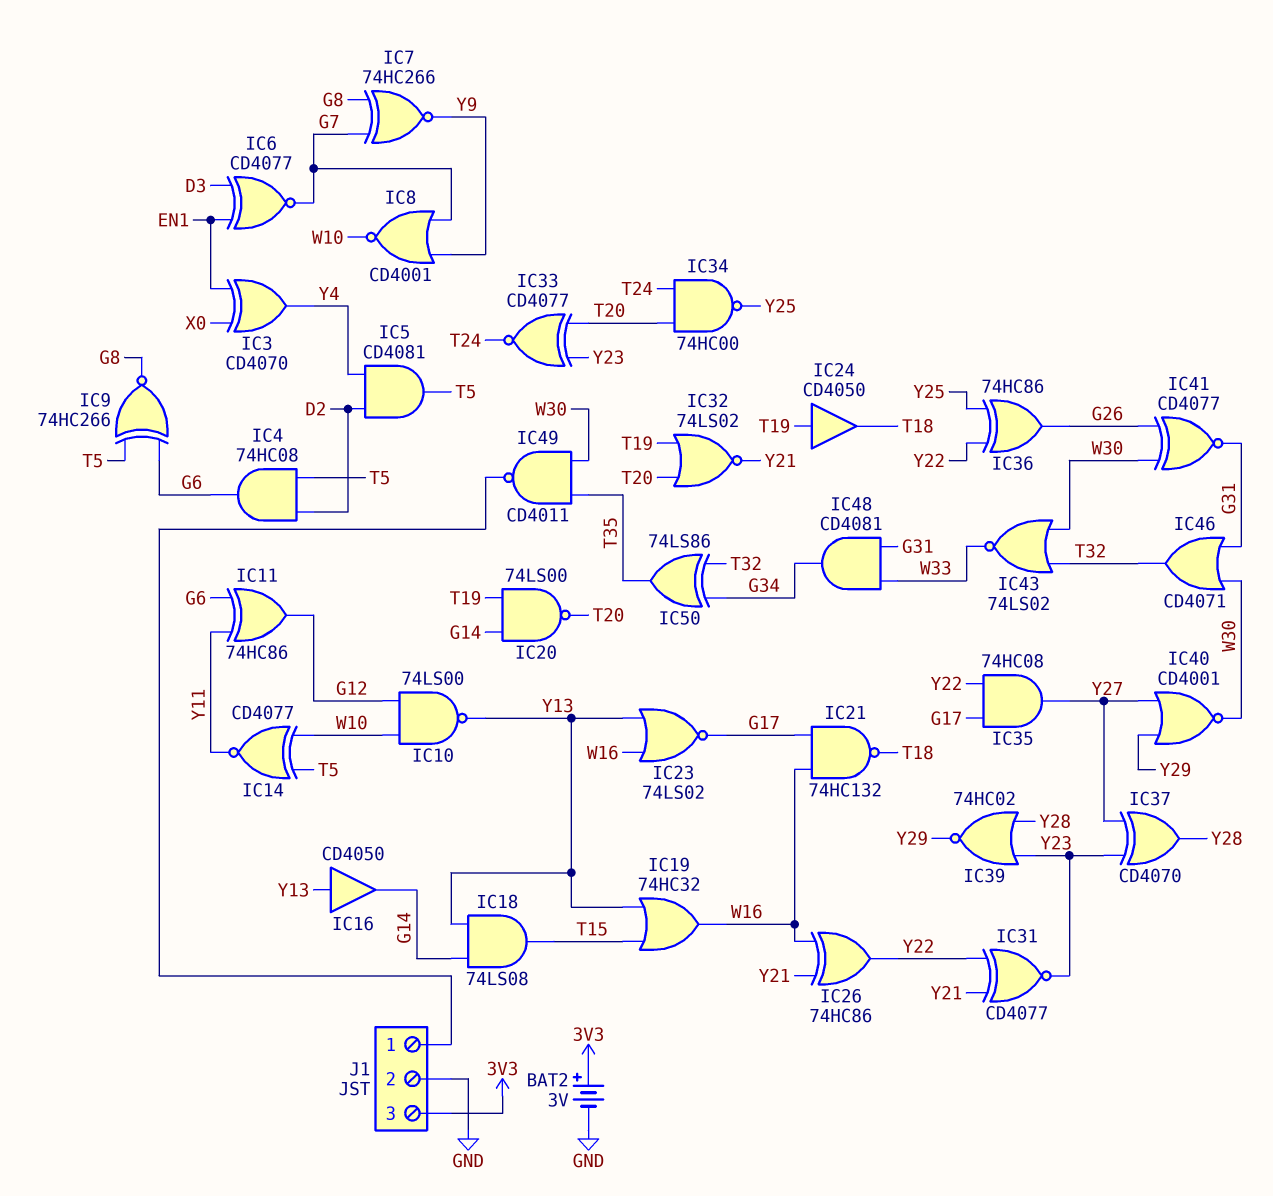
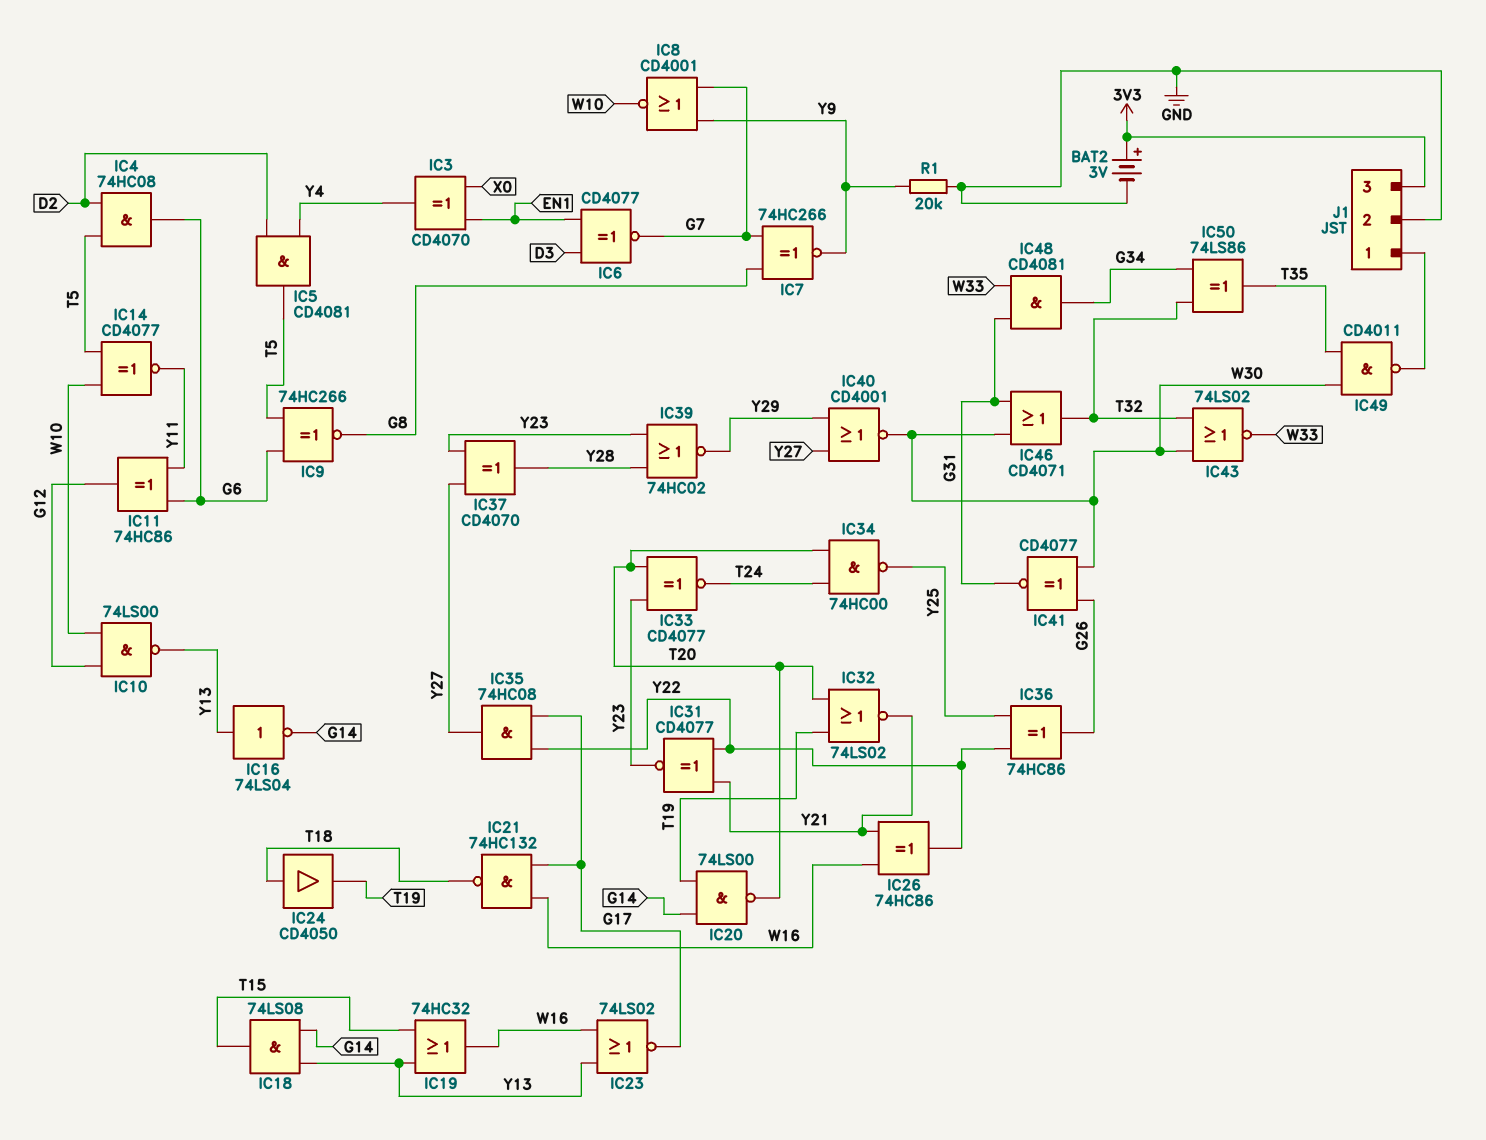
IC16: buffer CD4050 (in Y13, out G14) -> NOT 74LS04 (in Y13, out G14)
IC24: buffer CD4050 (in T19, out T18) -> buffer CD4050 (in T18, out T19)
R1: none -> 20k (GND, Y9)

